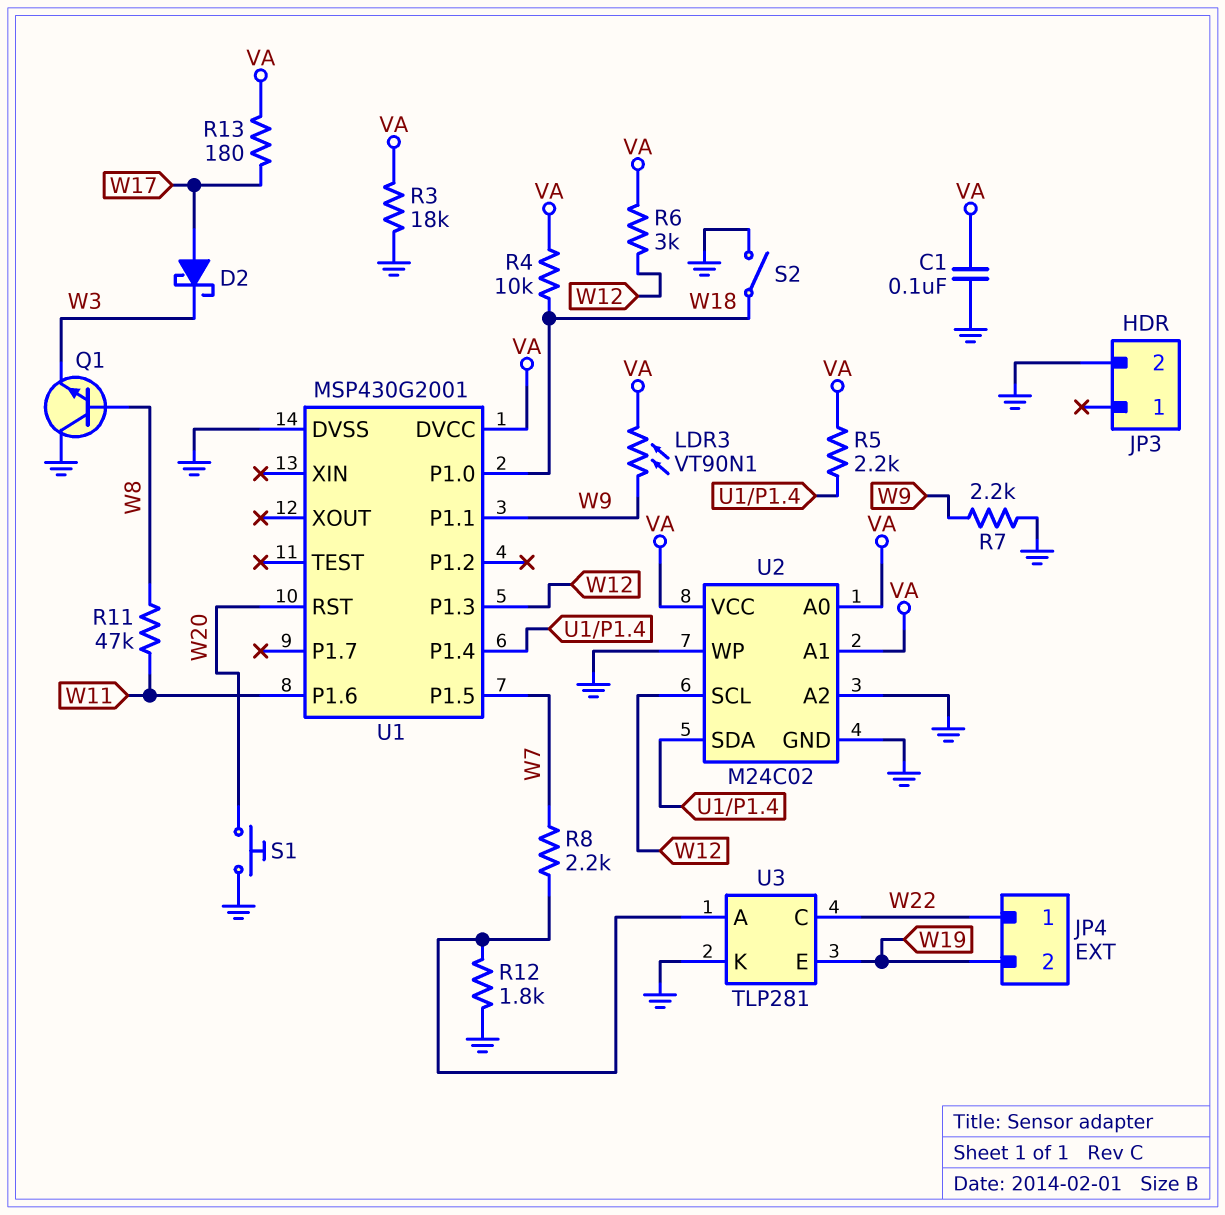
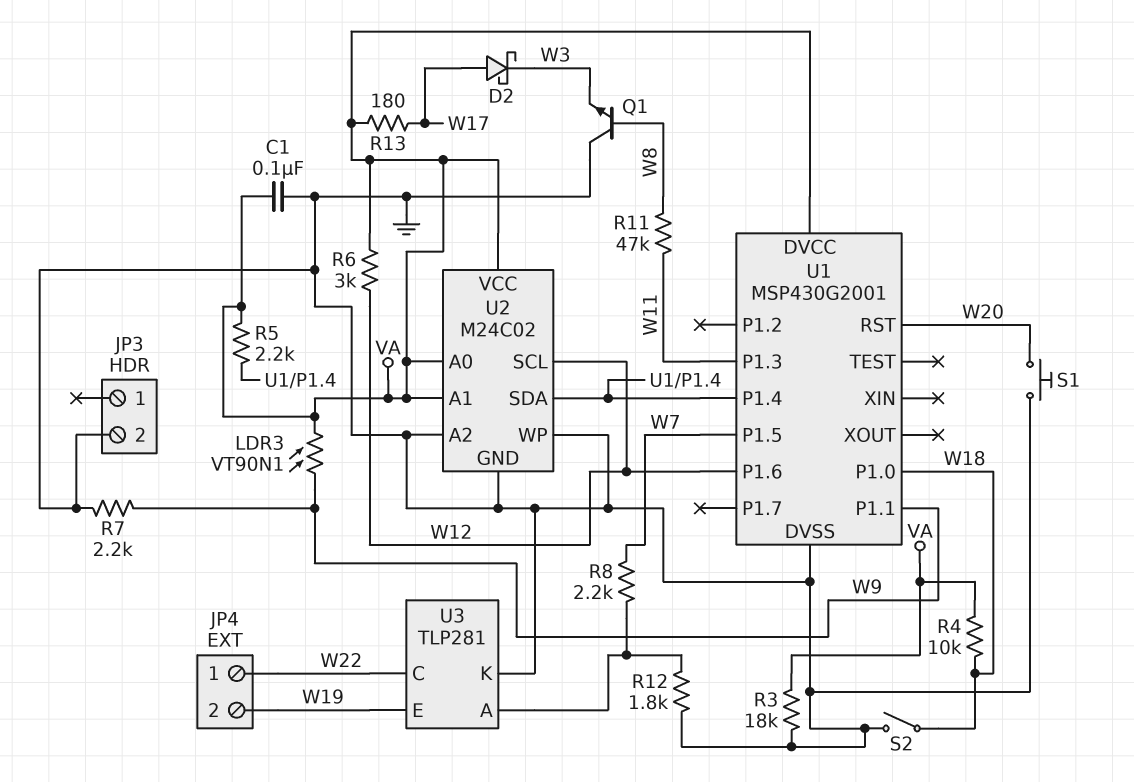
U1 pin P1.3: W12 -> W11
U1 pin P1.6: W11 -> W12

